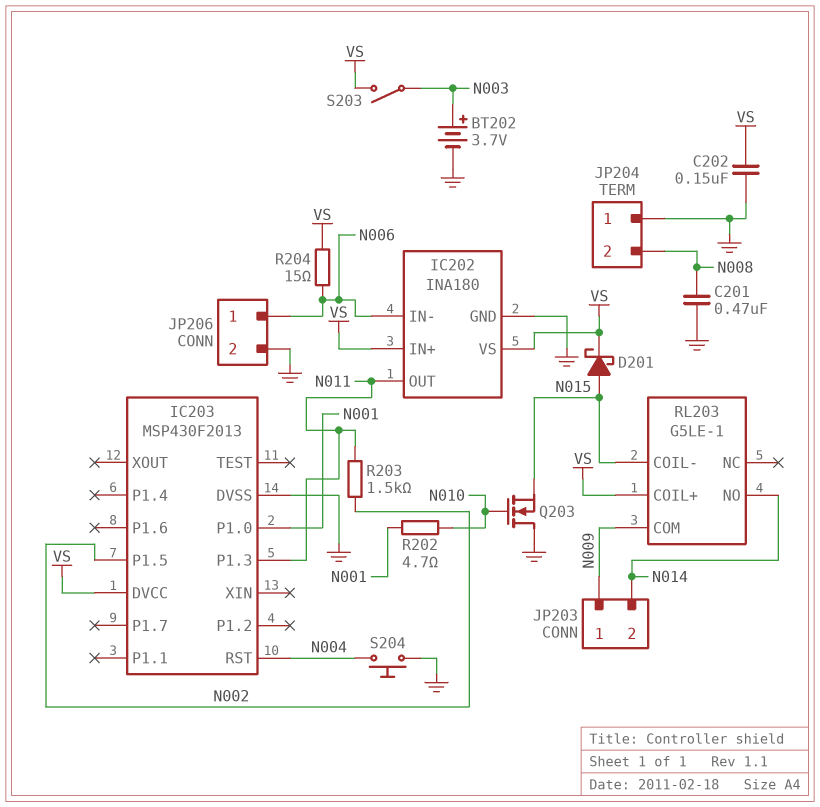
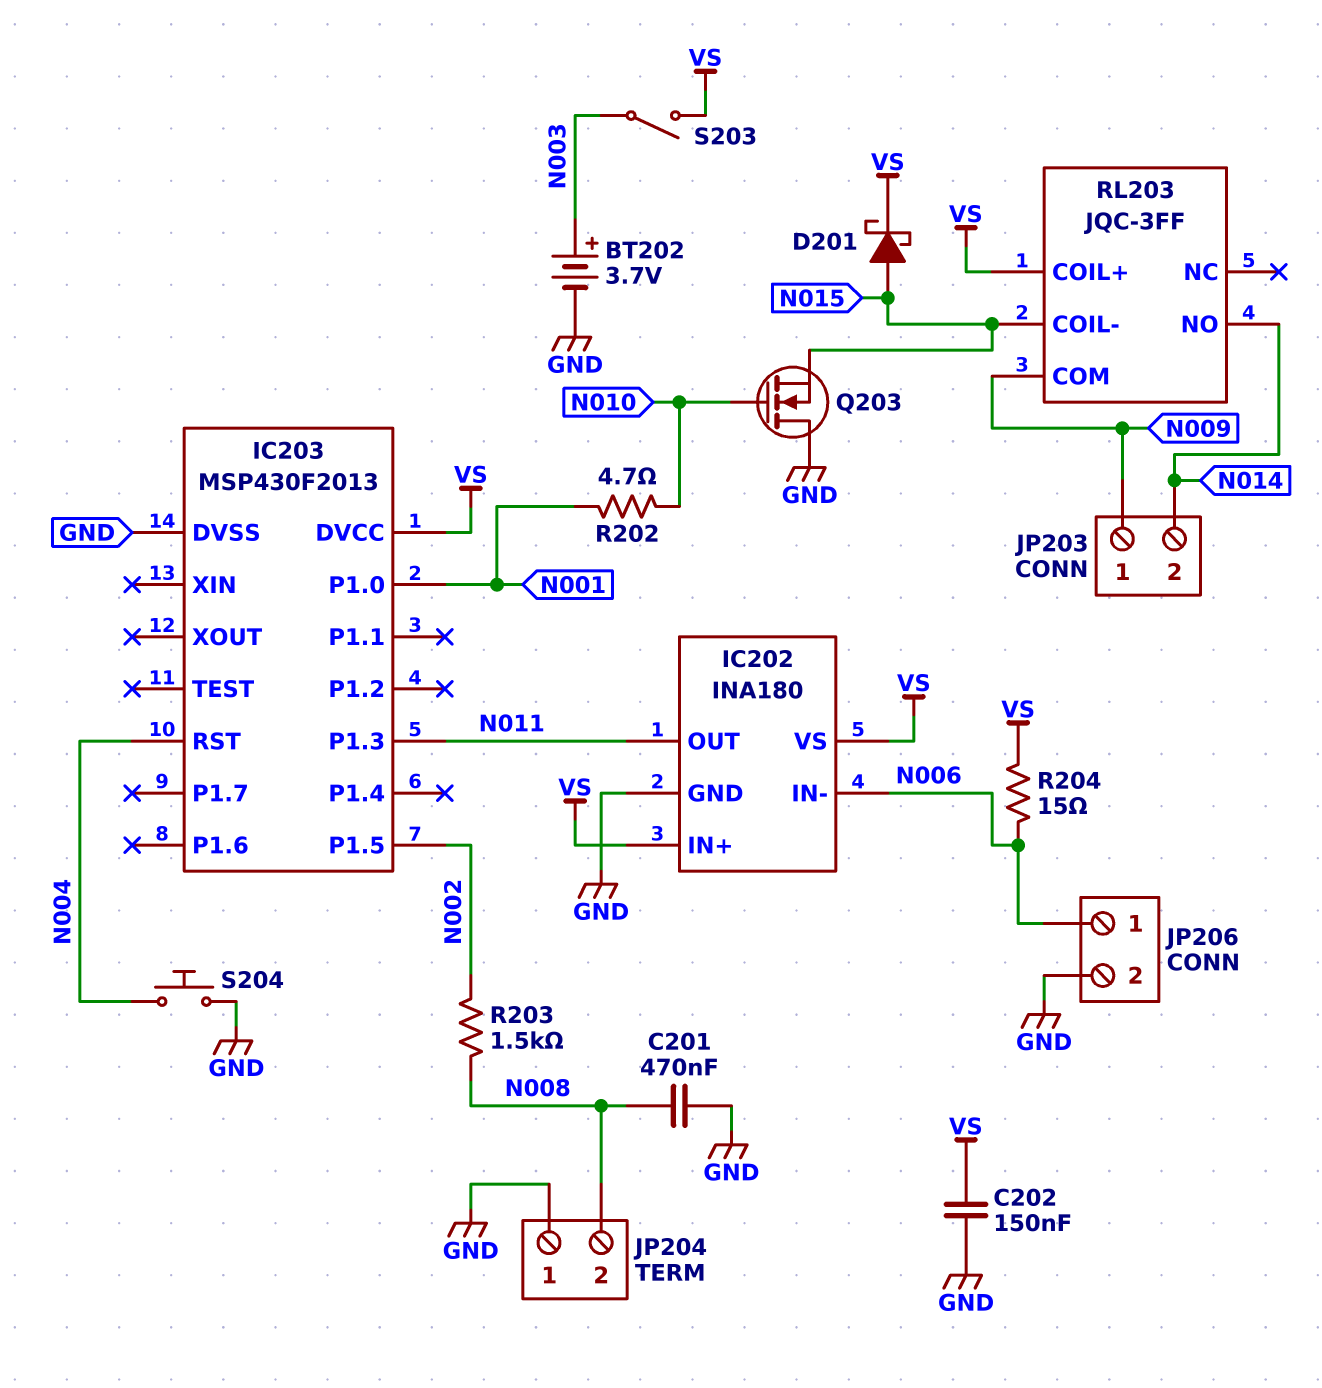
R203: 1.5k (N002, N011) -> 1.5k (N002, N008)
RL203: G5LE-1 -> JQC-3FF

